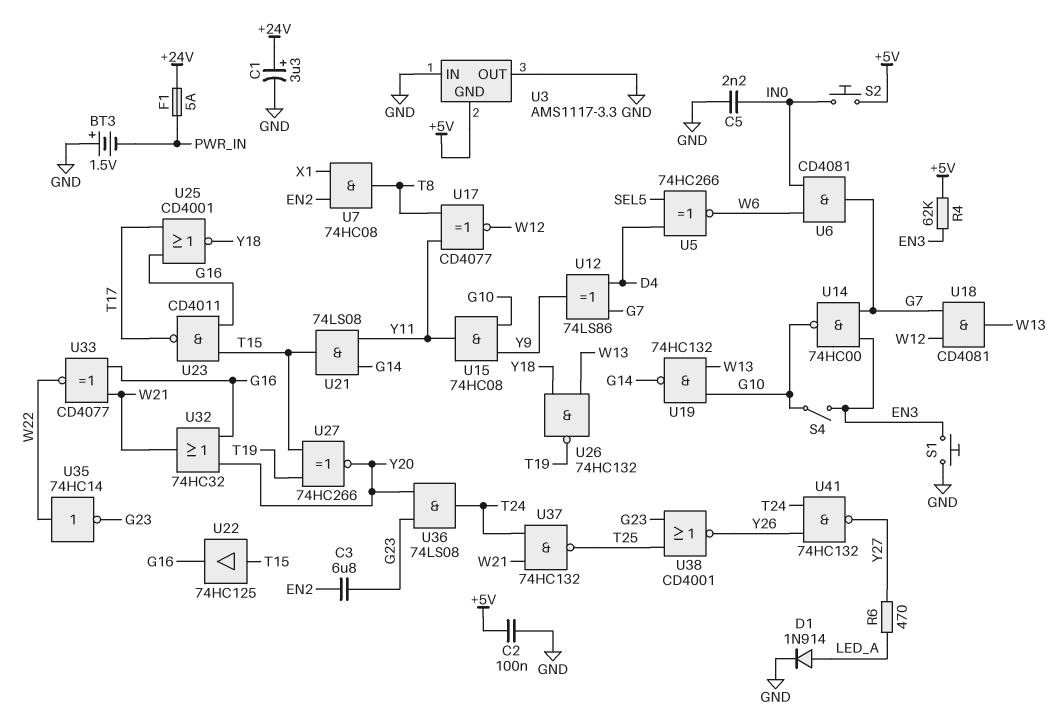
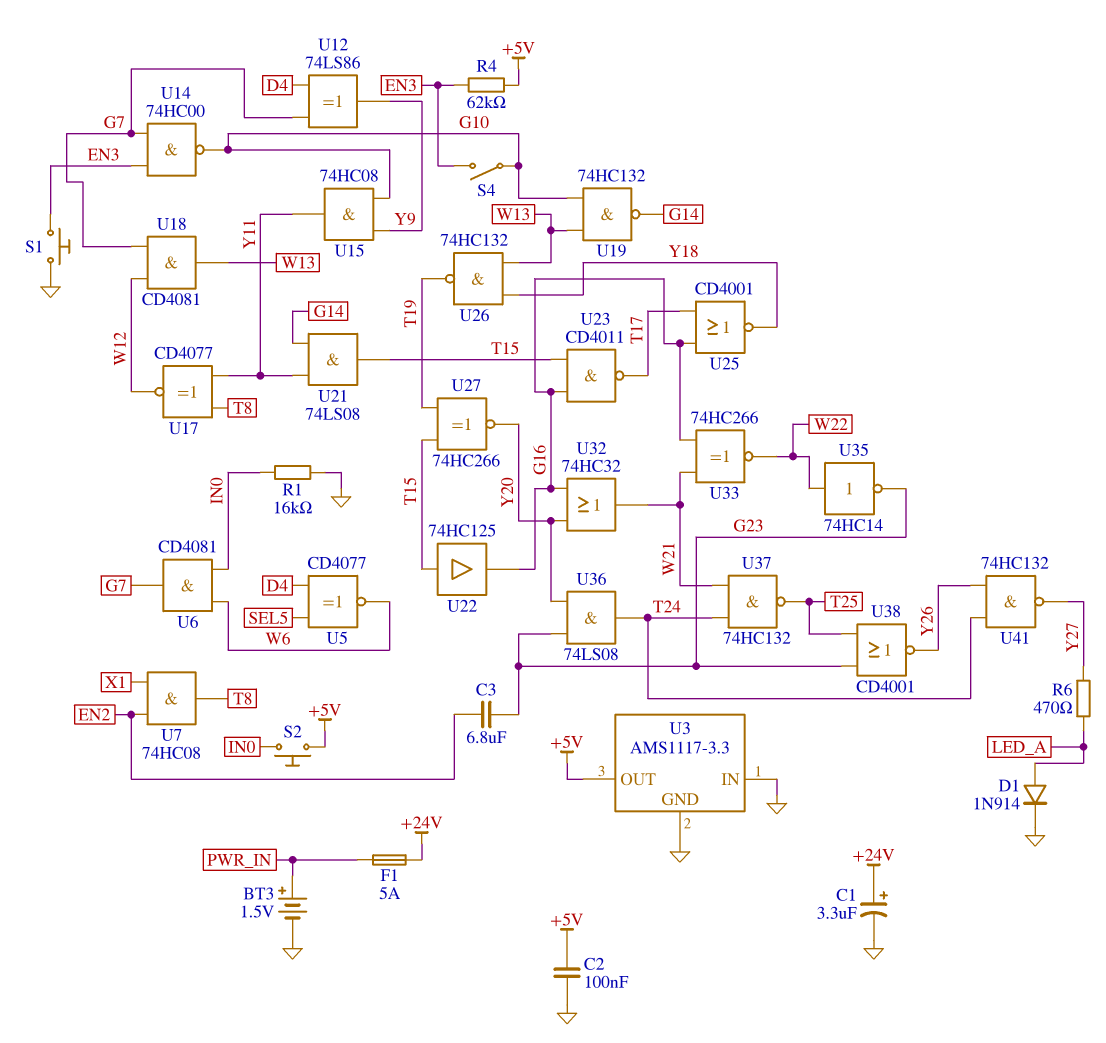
BT3: 1.5V (plus GND, minus PWR_IN) -> 1.5V (plus PWR_IN, minus GND)
C5: 2.2nF (GND, IN0) -> none
R1: none -> 16k (GND, IN0)
U3 pin GND: +5V -> GND
U3 pin OUT: GND -> +5V
U5: XNOR 74HC266 (in D4, in SEL5, out W6) -> XNOR CD4077 (in D4, in SEL5, out W6)
U33: XNOR CD4077 (in G16, in W21, out W22) -> XNOR 74HC266 (in G16, in W21, out W22)

